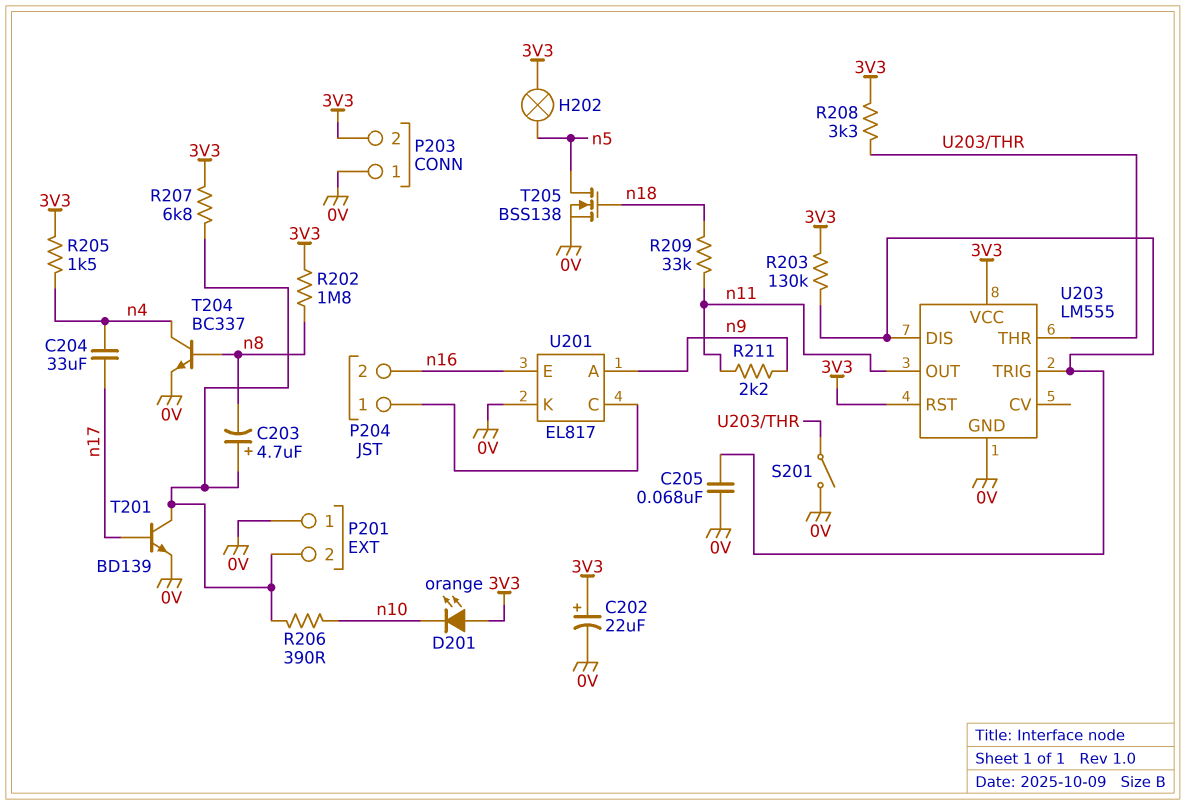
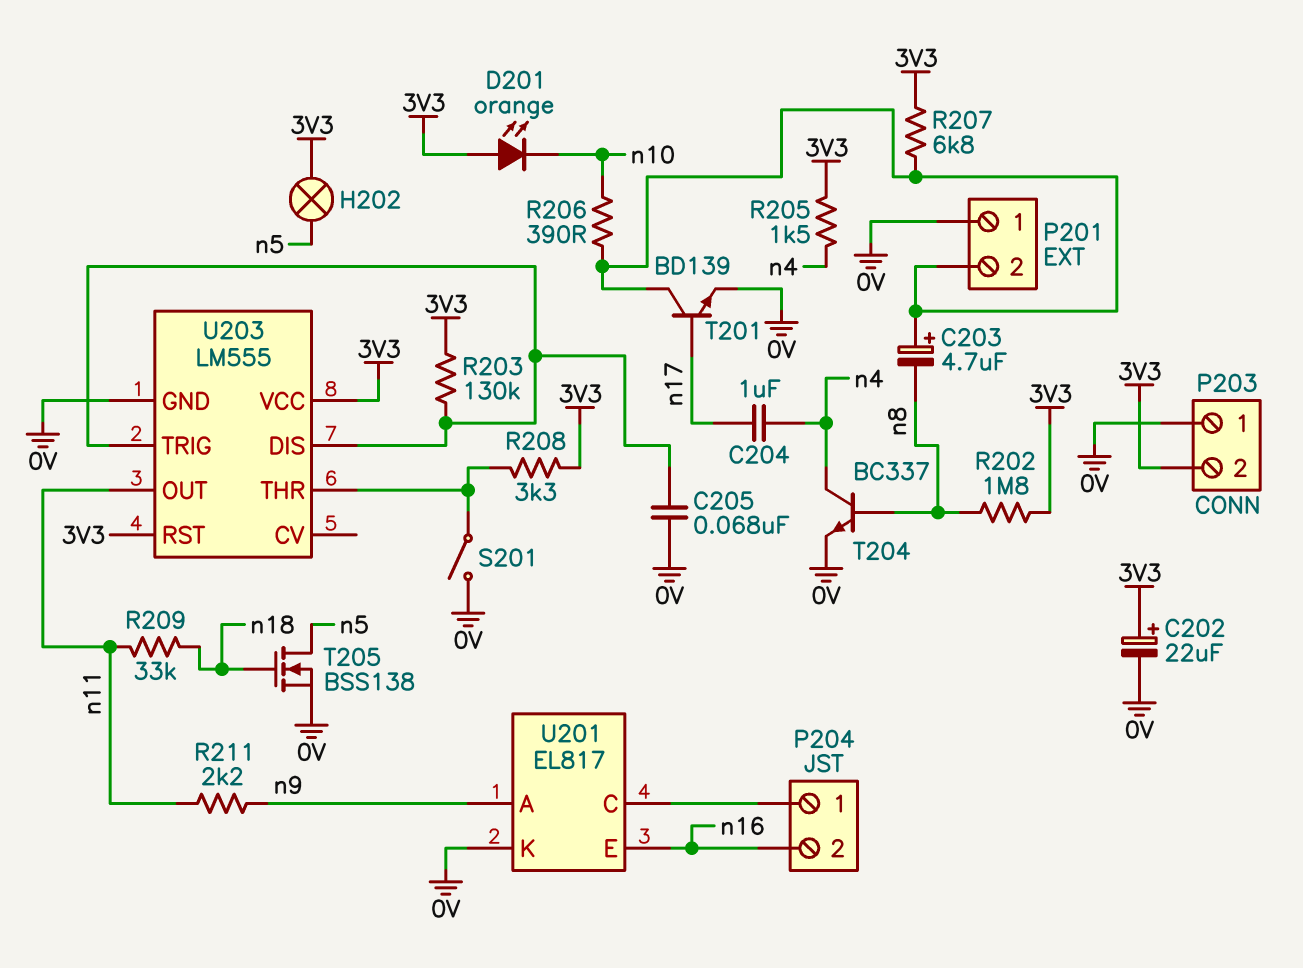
C204: 33uF (n4, n17) -> 1uF (n4, n17)

